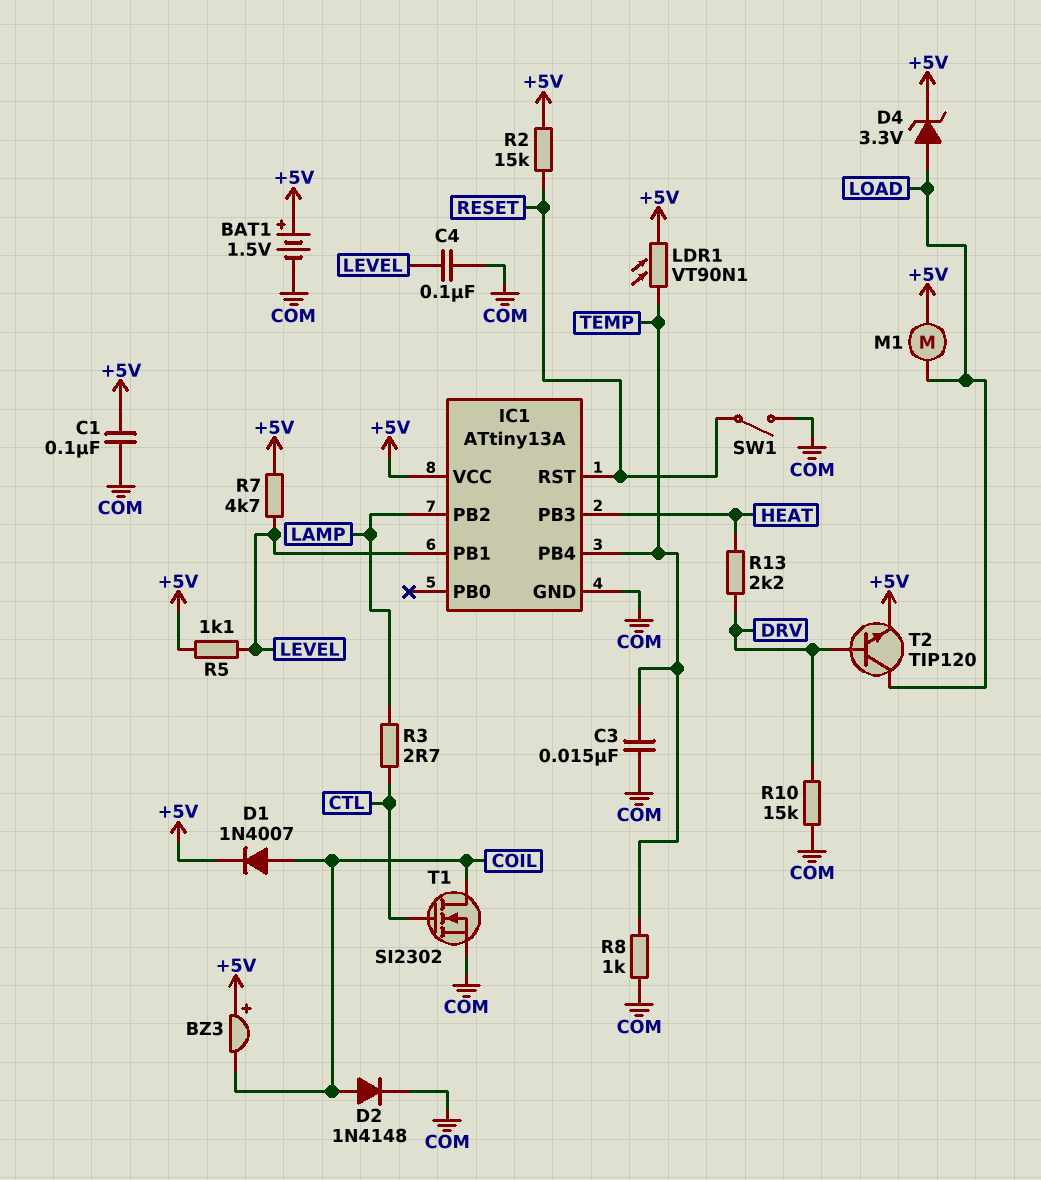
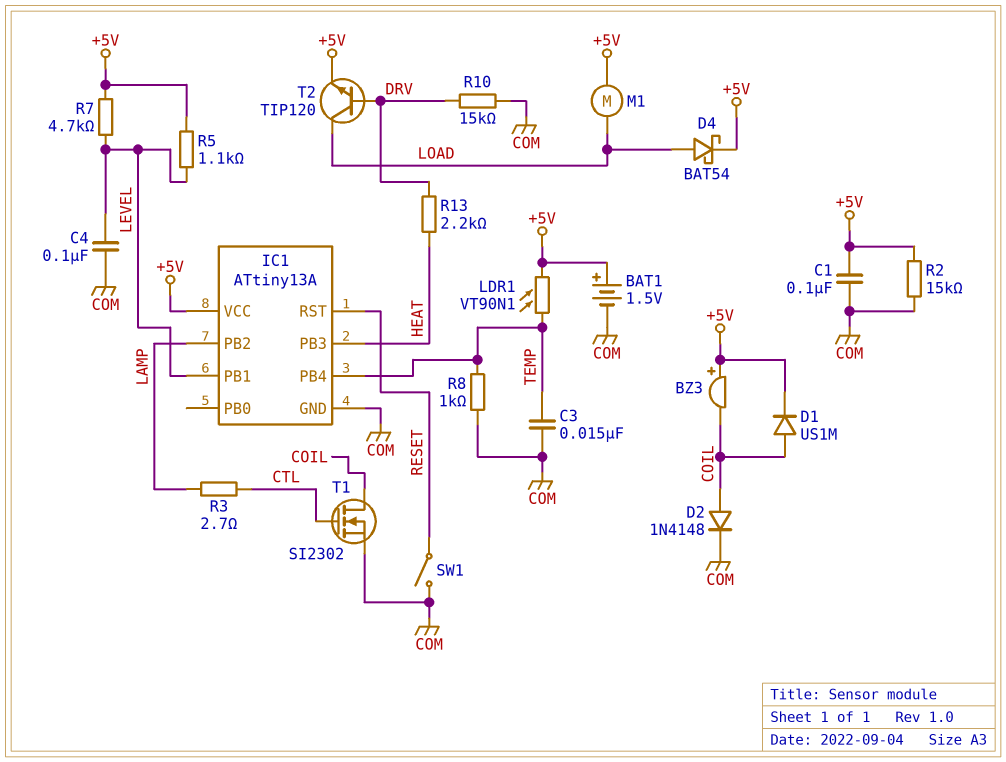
D1: diode 1N4007 (A COIL, K +5V) -> diode US1M (A COIL, K +5V)
D4: zener 3.3V (A LOAD, K +5V) -> schottky BAT54 (A LOAD, K +5V)
R2: 15k (+5V, RESET) -> 15k (+5V, COM)

